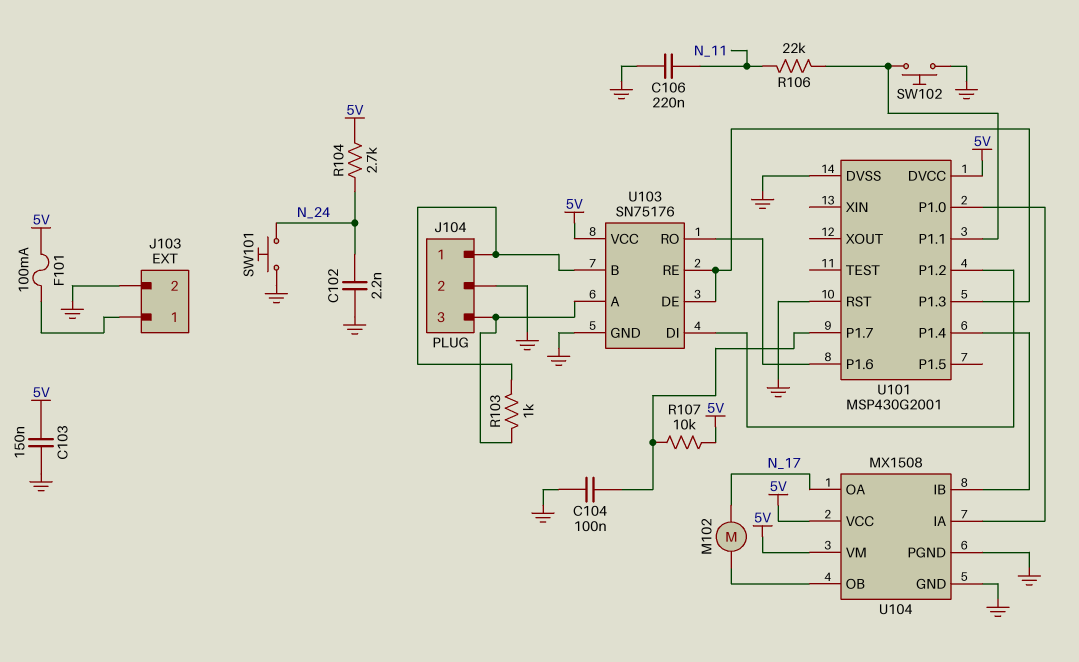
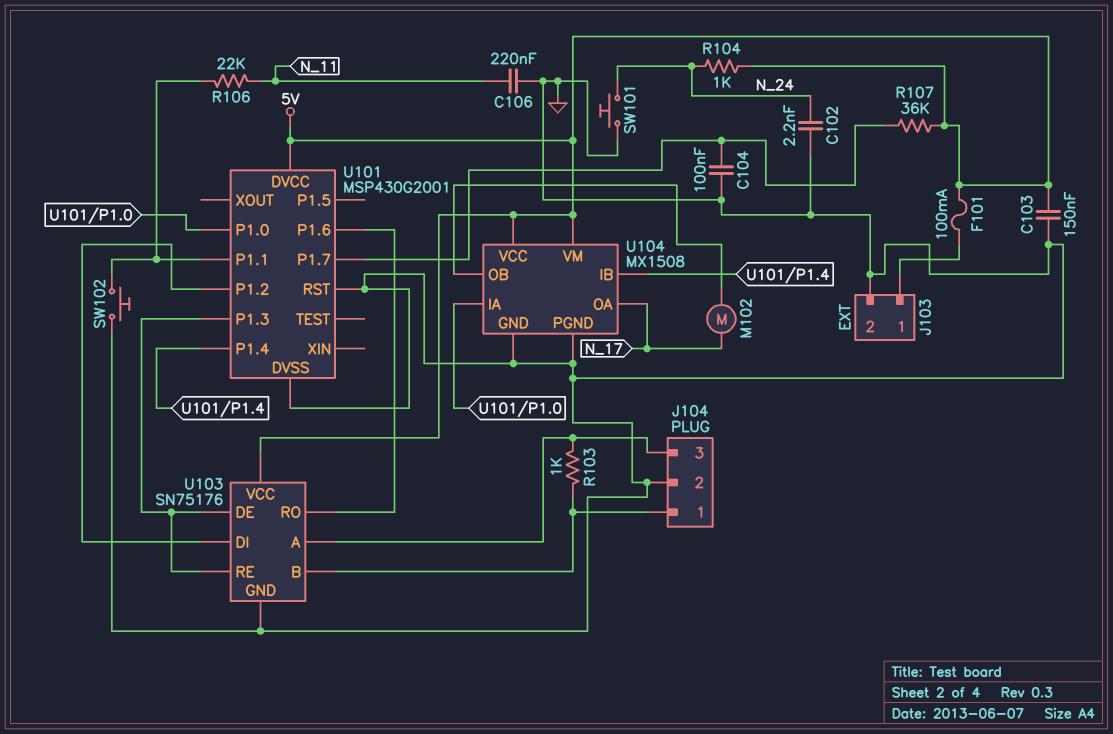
R104: 2.7k (5V, N_24) -> 1k (5V, N_24)
R107: 10k (5V, U101/P1.7) -> 36k (5V, U101/P1.7)

